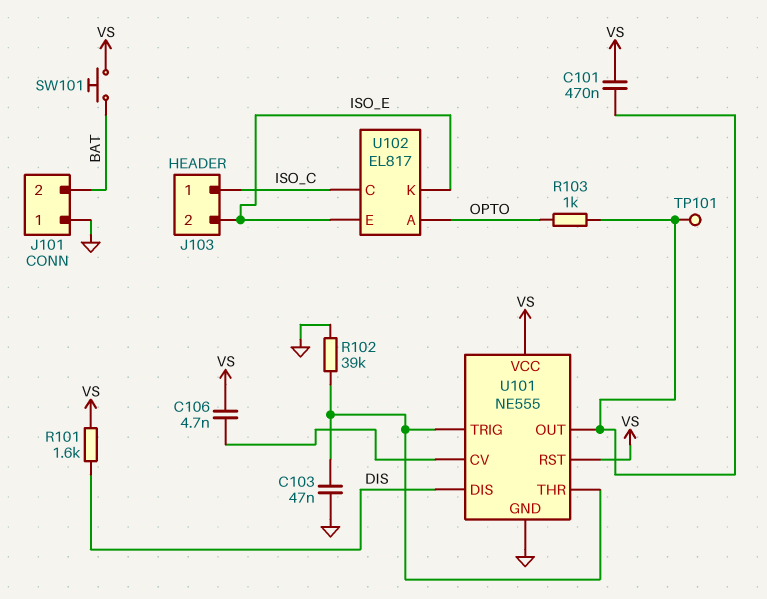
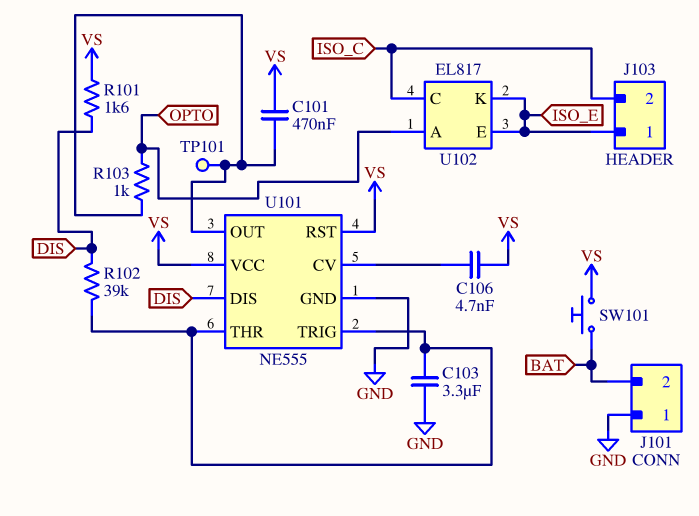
C103: 47nF (GND, U101/THR) -> 3.3uF (GND, U101/THR)
J103 pin 1: ISO_C -> ISO_E
J103 pin 2: ISO_E -> ISO_C
R102: 39k (GND, U101/THR) -> 39k (DIS, U101/THR)

